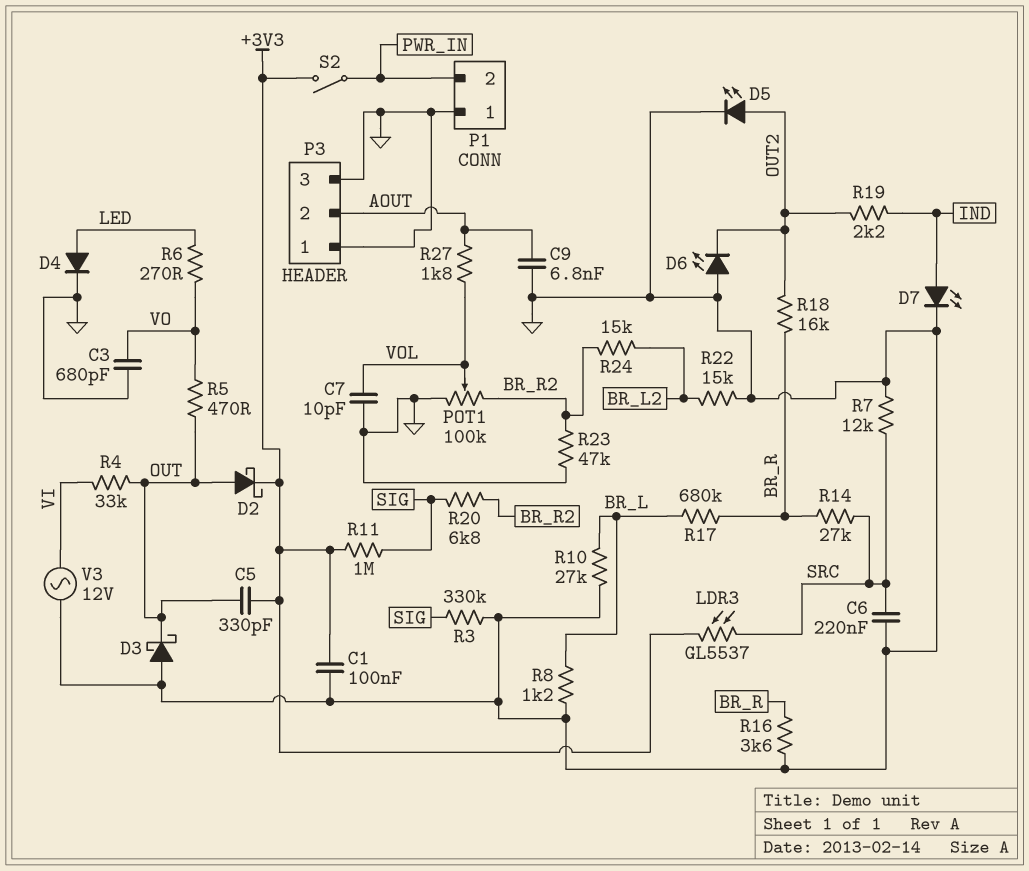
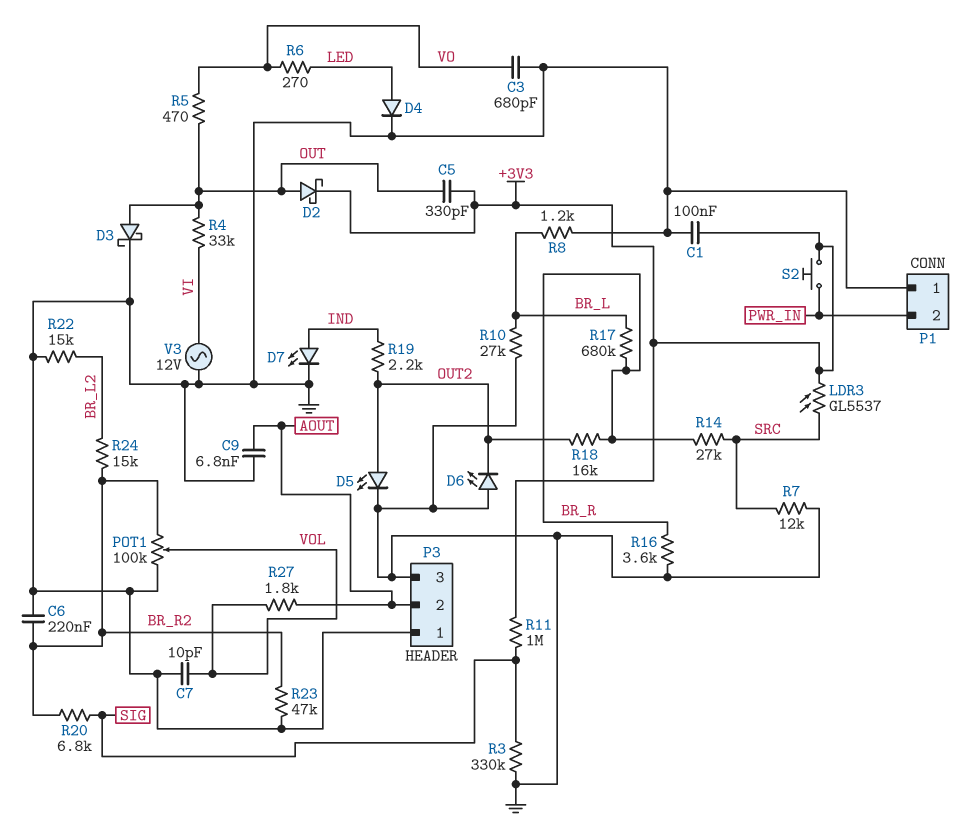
C6: 220nF (GND, SRC) -> 220nF (BR_R2, GND)
D3: schottky (A GND, K OUT) -> schottky (A OUT, K GND)
S2: switch (+3V3, PWR_IN) -> button (+3V3, PWR_IN)

